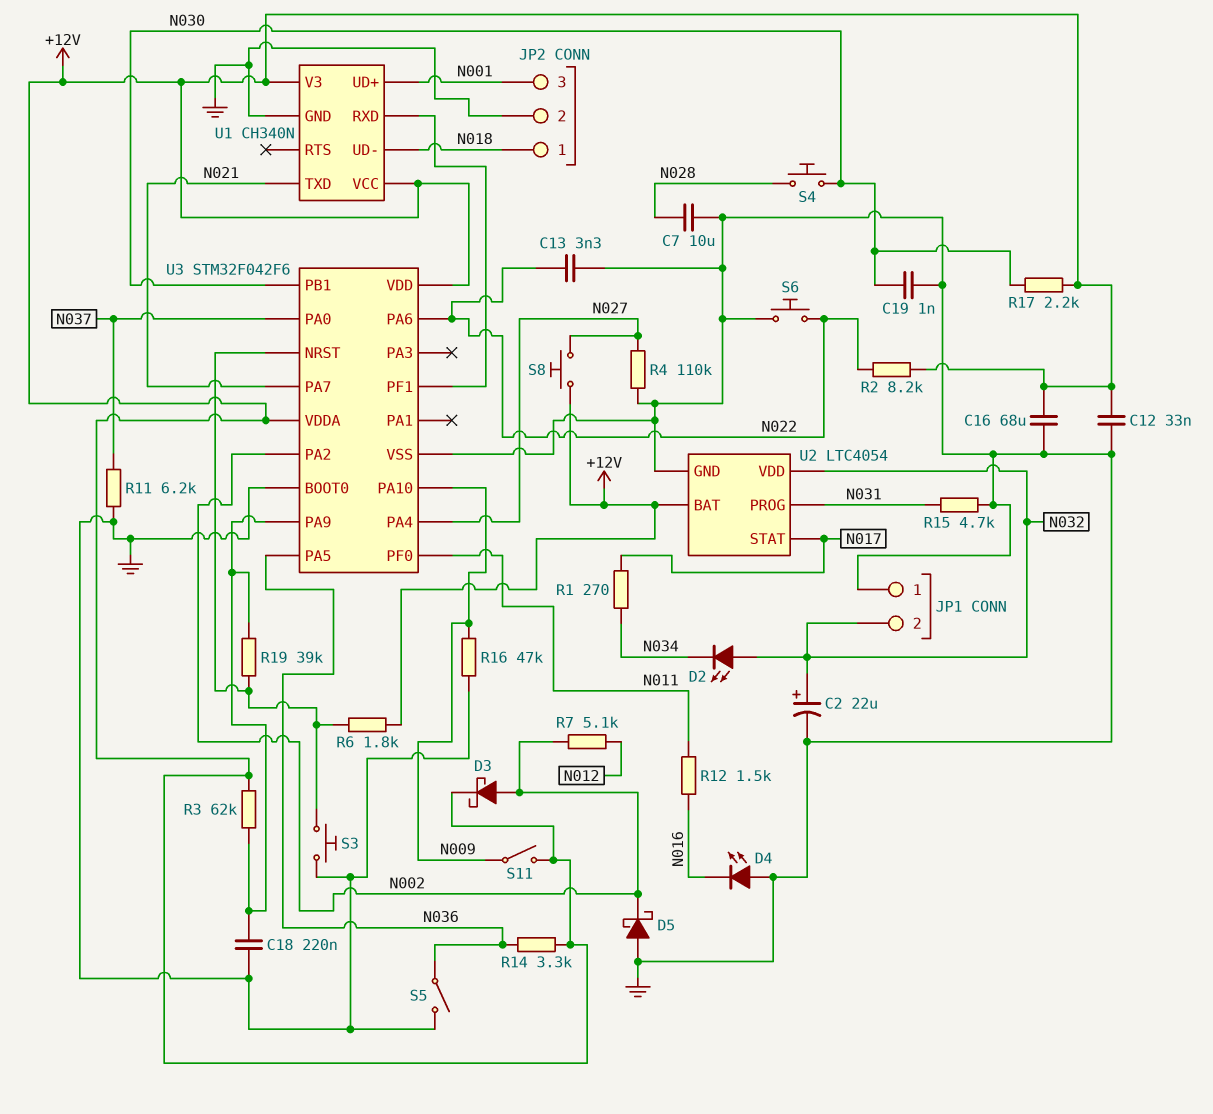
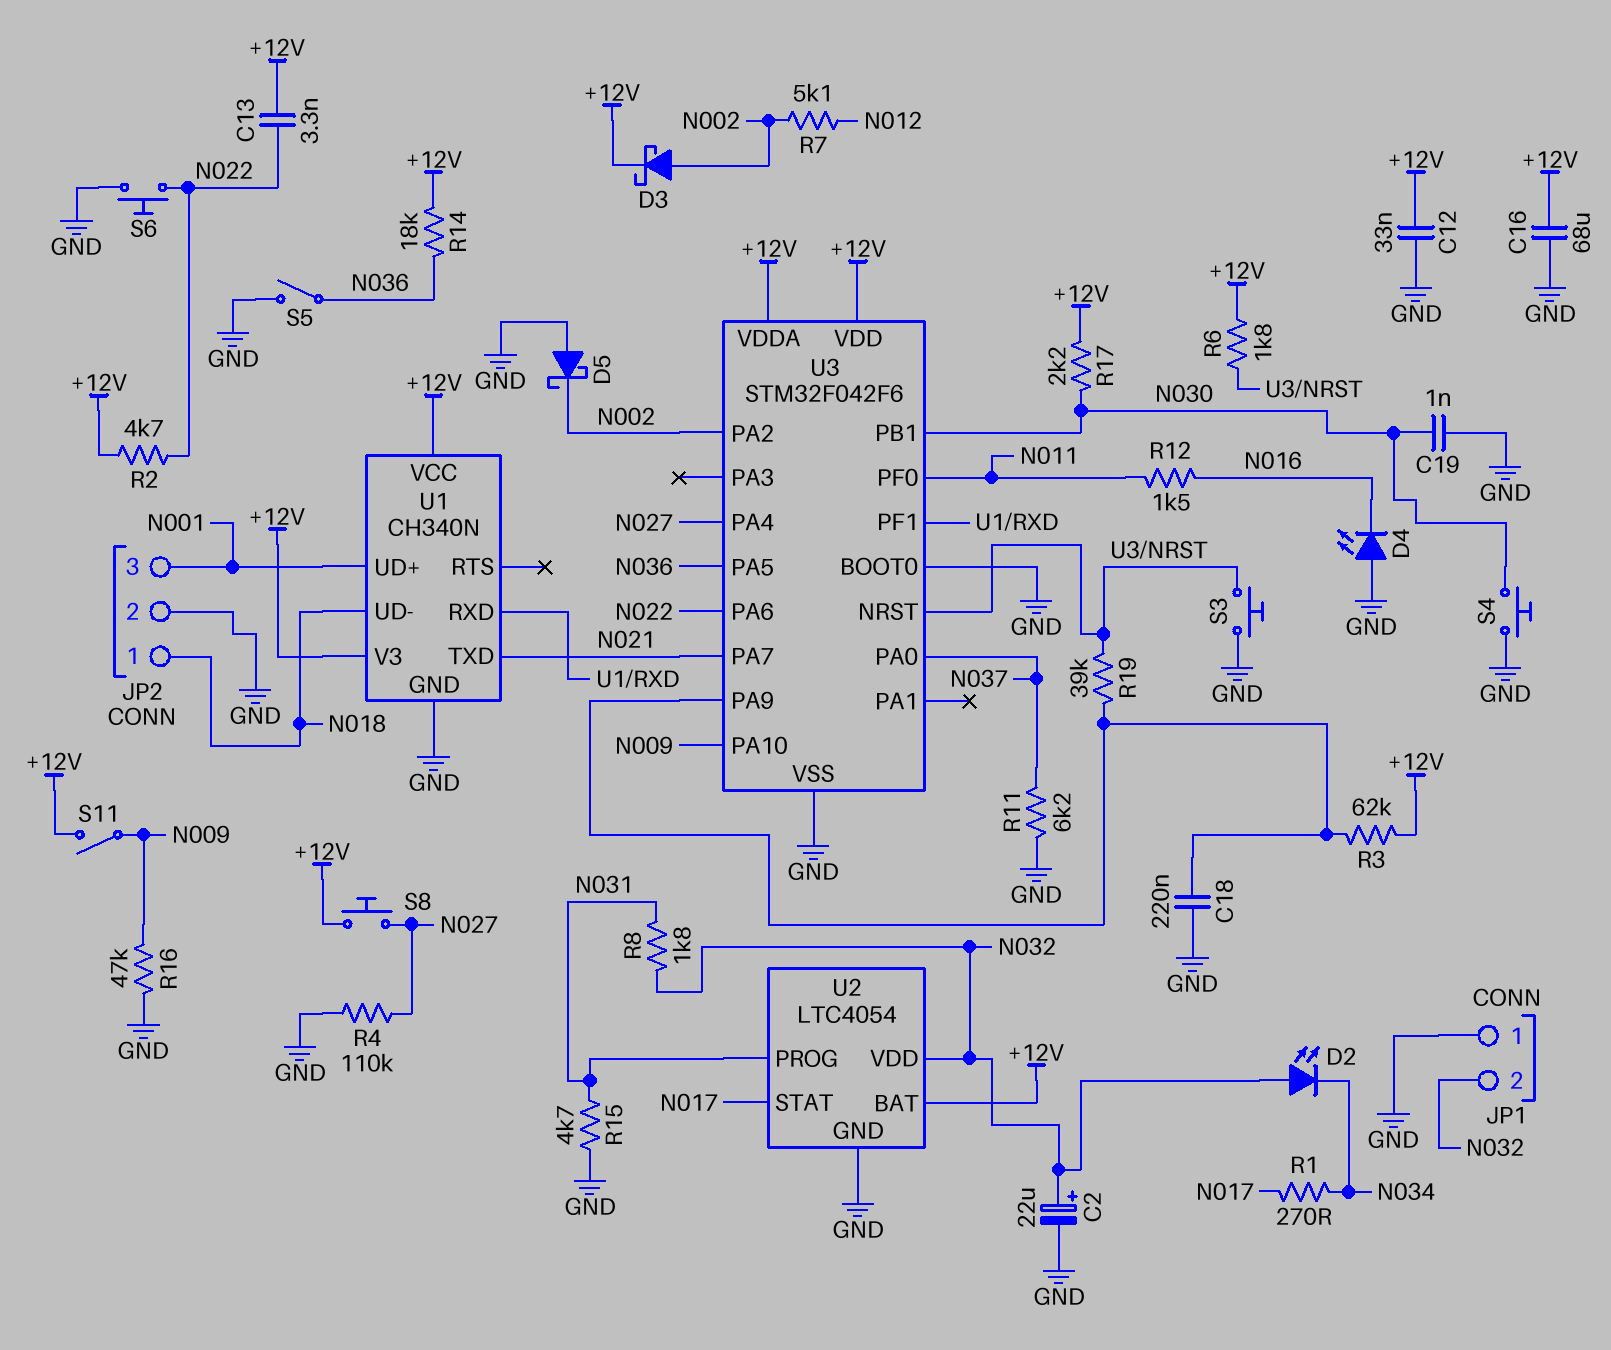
C7: 10uF (GND, N028) -> none
C13: 3.3nF (GND, N022) -> 3.3nF (+12V, N022)
R2: 8.2k (+12V, N022) -> 4.7k (+12V, N022)
R8: none -> 1.8k (N031, N032)
R14: 3.3k (+12V, N036) -> 18k (+12V, N036)
S4: button (N028, N030) -> button (GND, N030)

